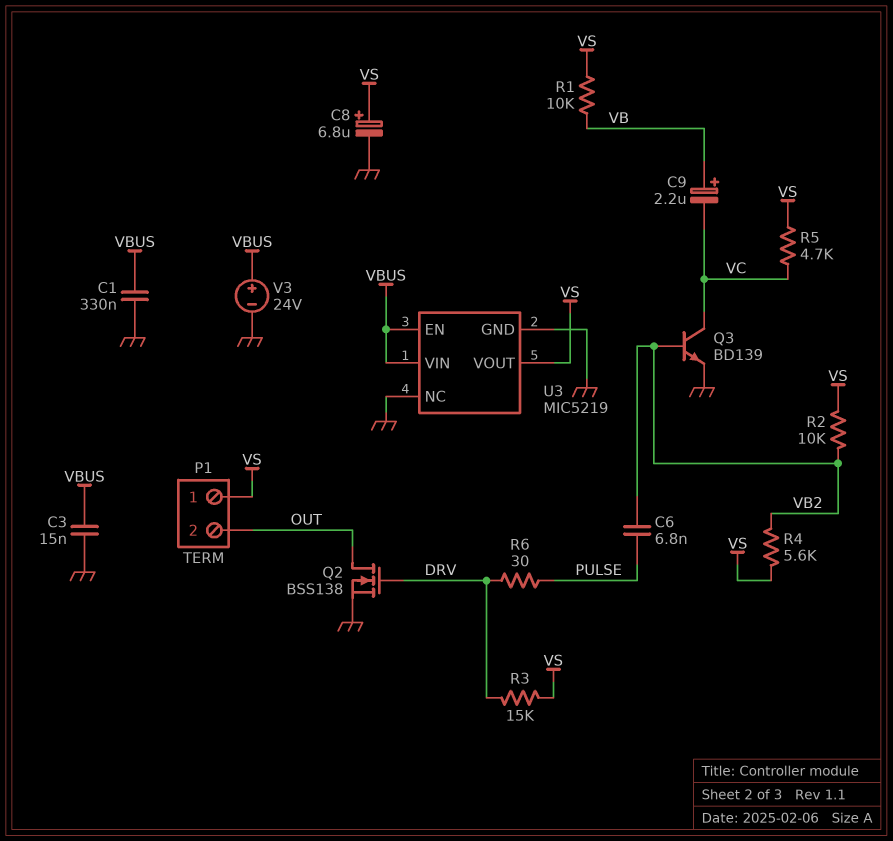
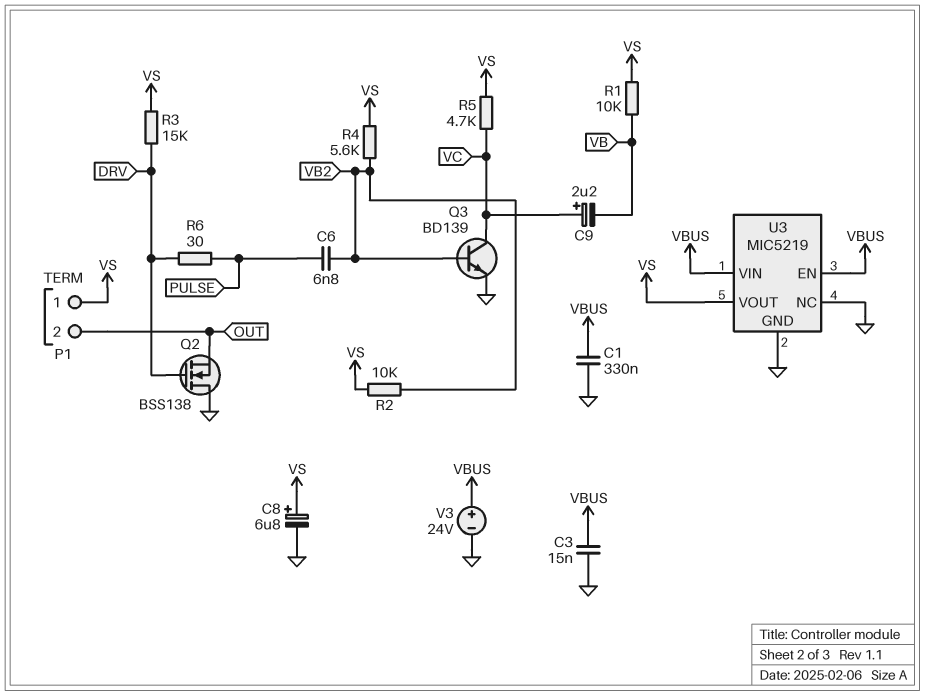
C9: 2.2uF (plus VB, minus VC) -> 2.2uF (plus VC, minus VB)
Q2: NMOS BSS138 (G DRV, D OUT, S GND) -> NMOS BSS138 (G DRV, D GND, S OUT)

